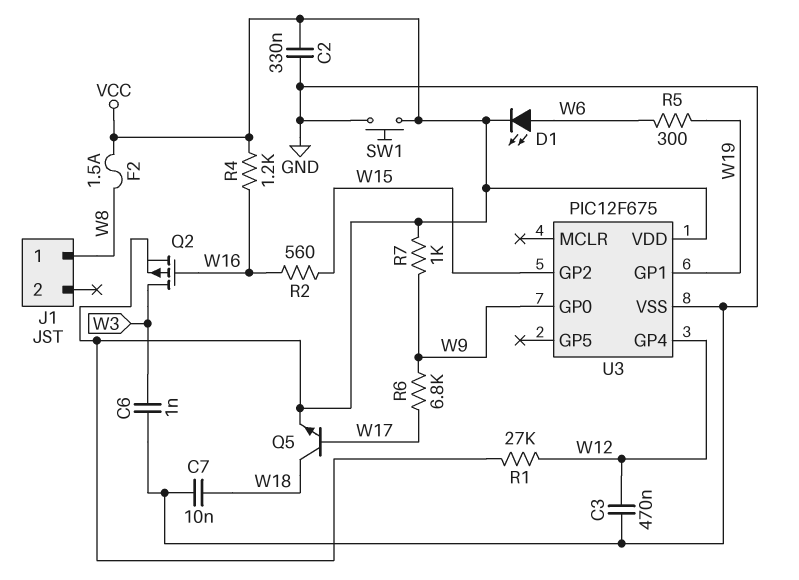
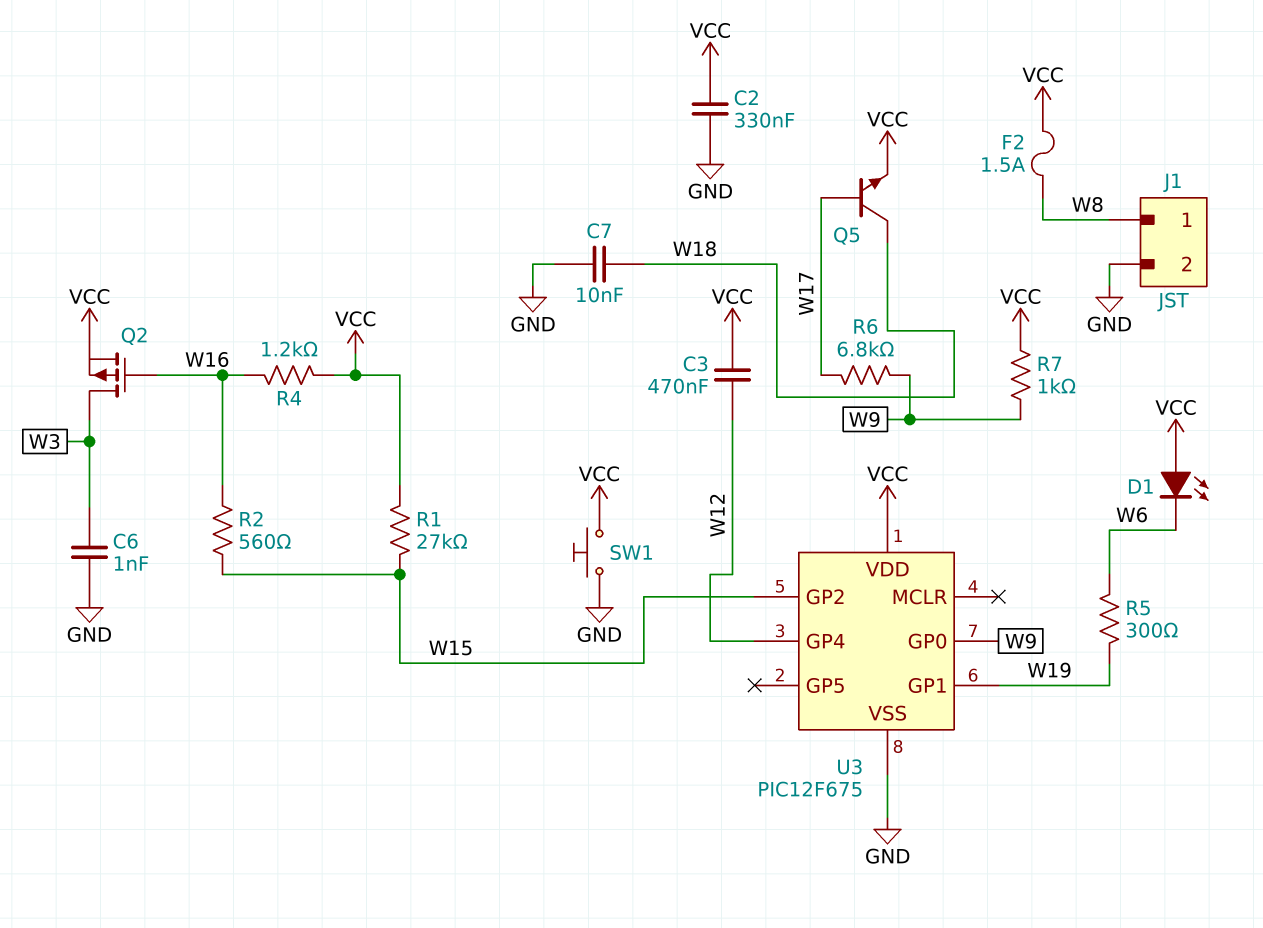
C3: 470nF (GND, W12) -> 470nF (VCC, W12)
D1: LED (A W6, K VCC) -> LED (A VCC, K W6)
J1 pin 2: none -> GND
R1: 27k (VCC, W12) -> 27k (VCC, W15)

